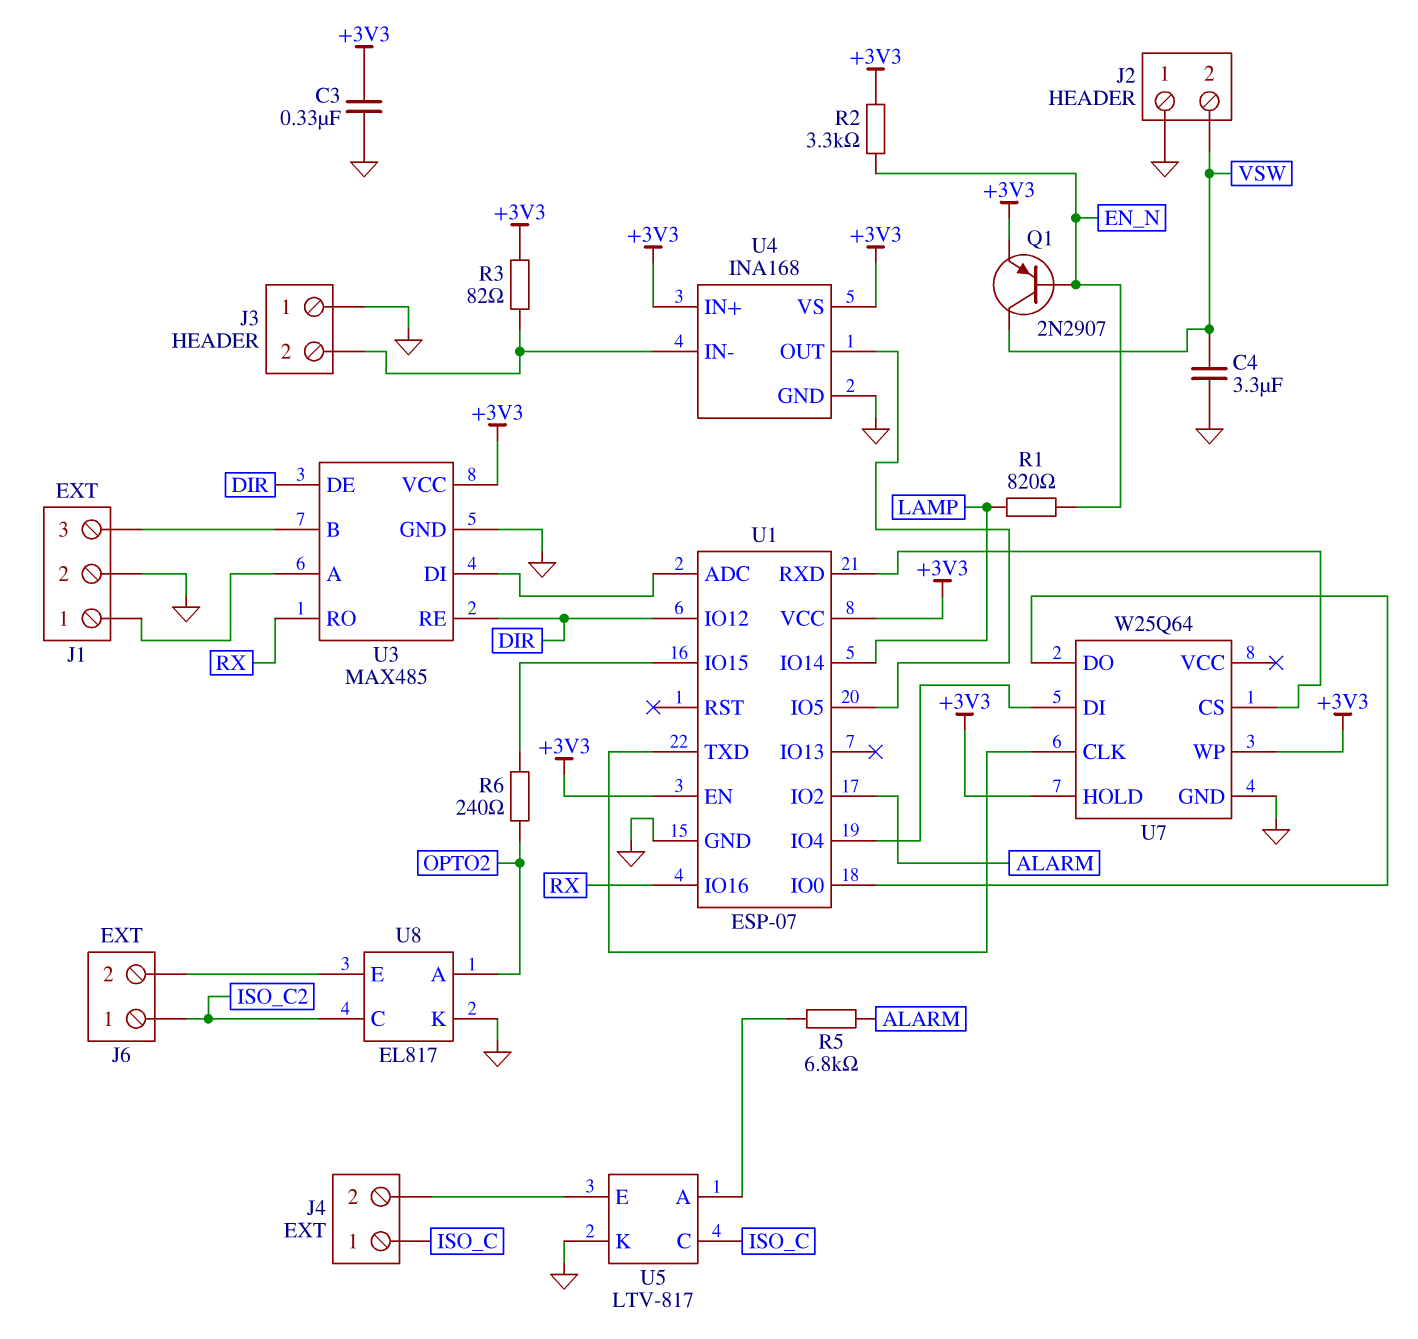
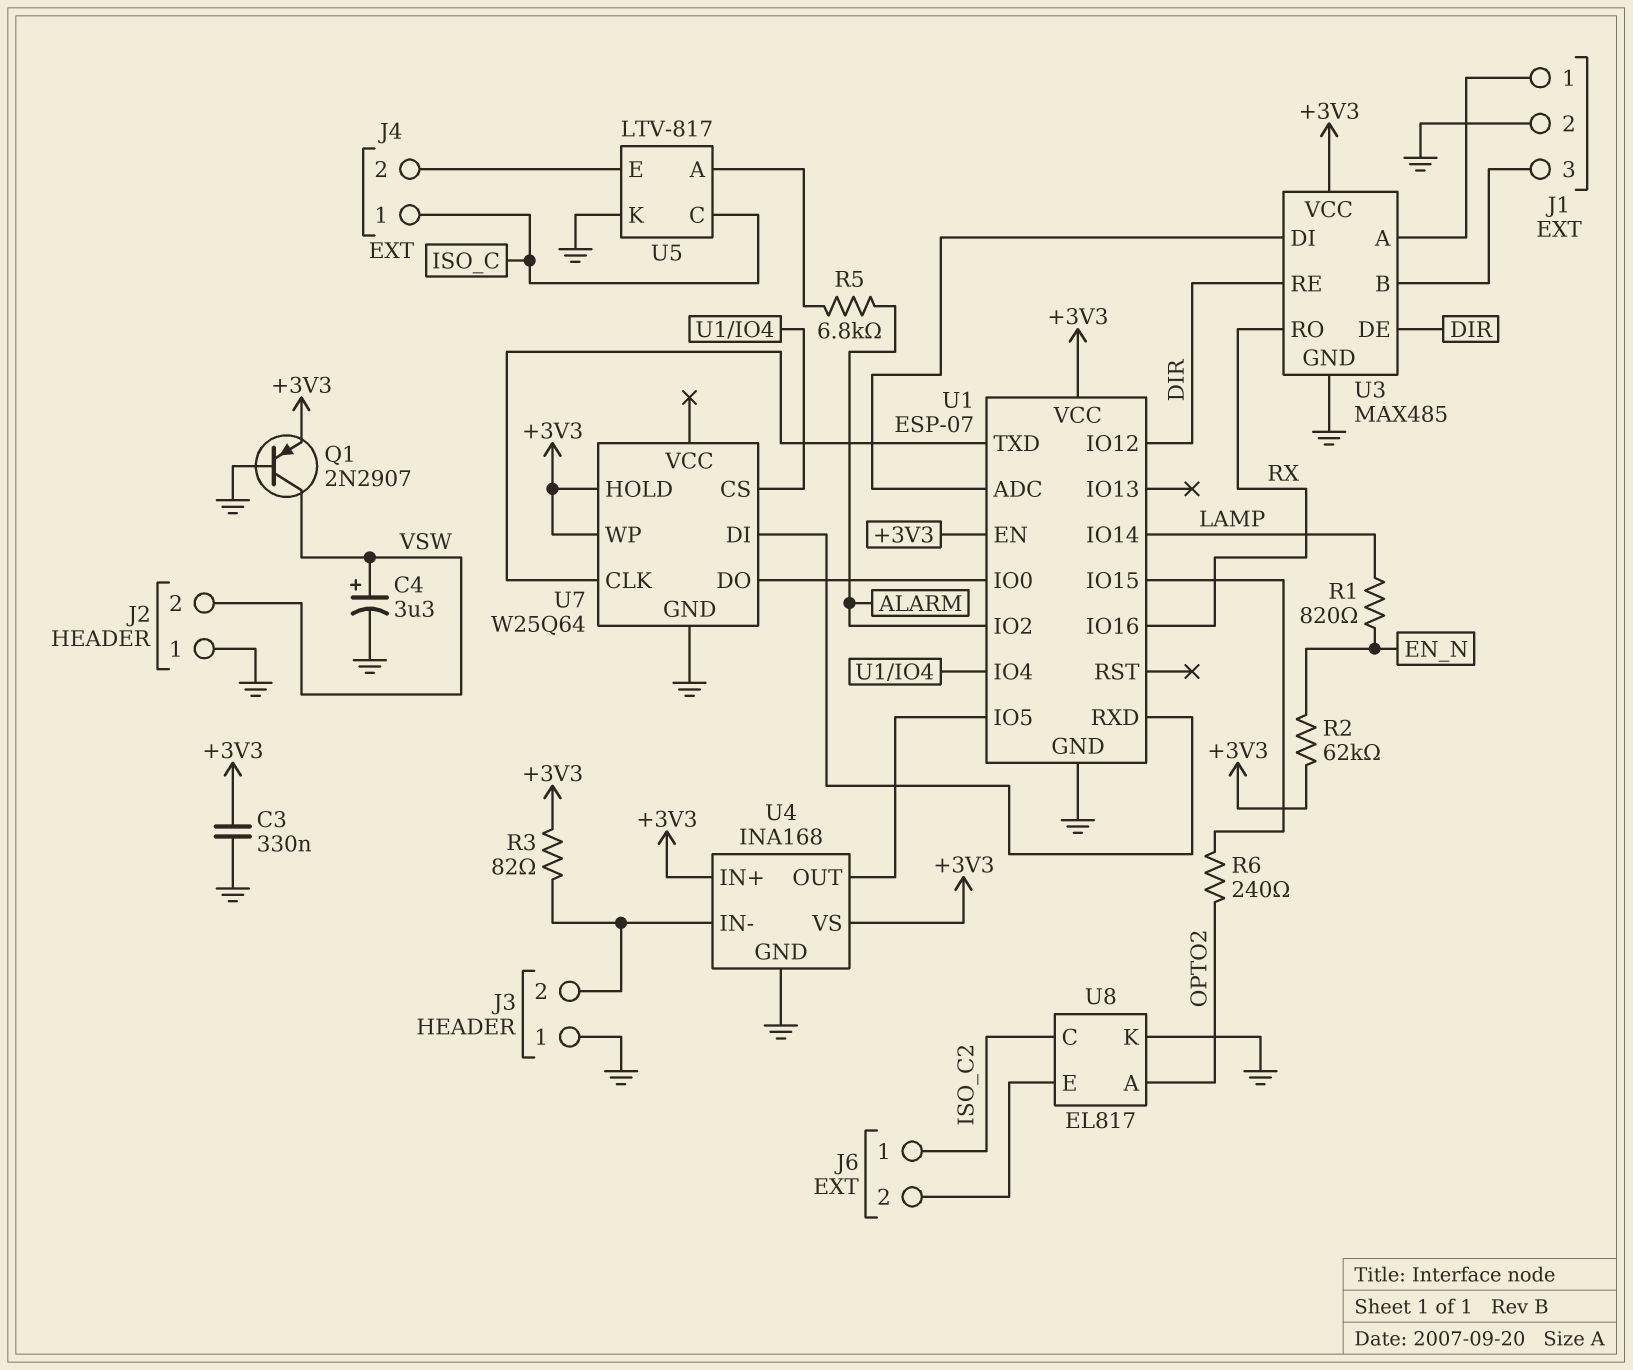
C4: 3.3uF (GND, VSW) -> 3.3uF (plus VSW, minus GND)
Q1: PNP 2N2907 (B EN_N, C VSW, E +3V3) -> PNP 2N2907 (B GND, C VSW, E +3V3)
R2: 3.3k (+3V3, EN_N) -> 62k (+3V3, EN_N)
U7 pin CS: U1/RXD -> U1/IO4
U7 pin DI: U1/IO4 -> U1/RXD

